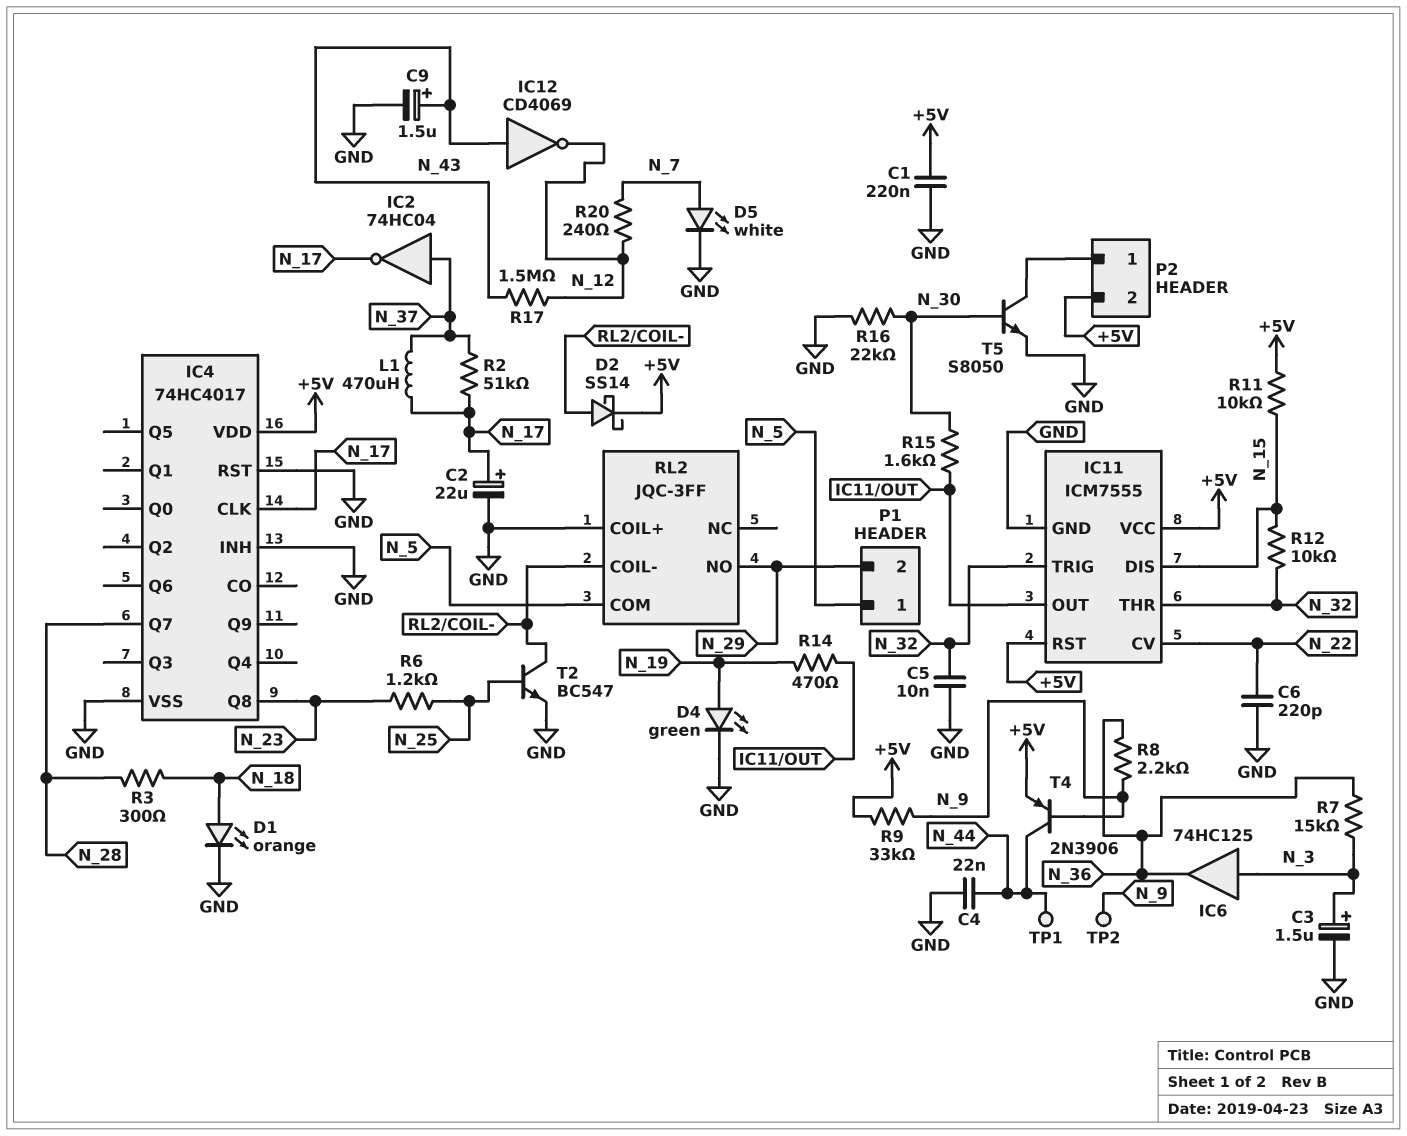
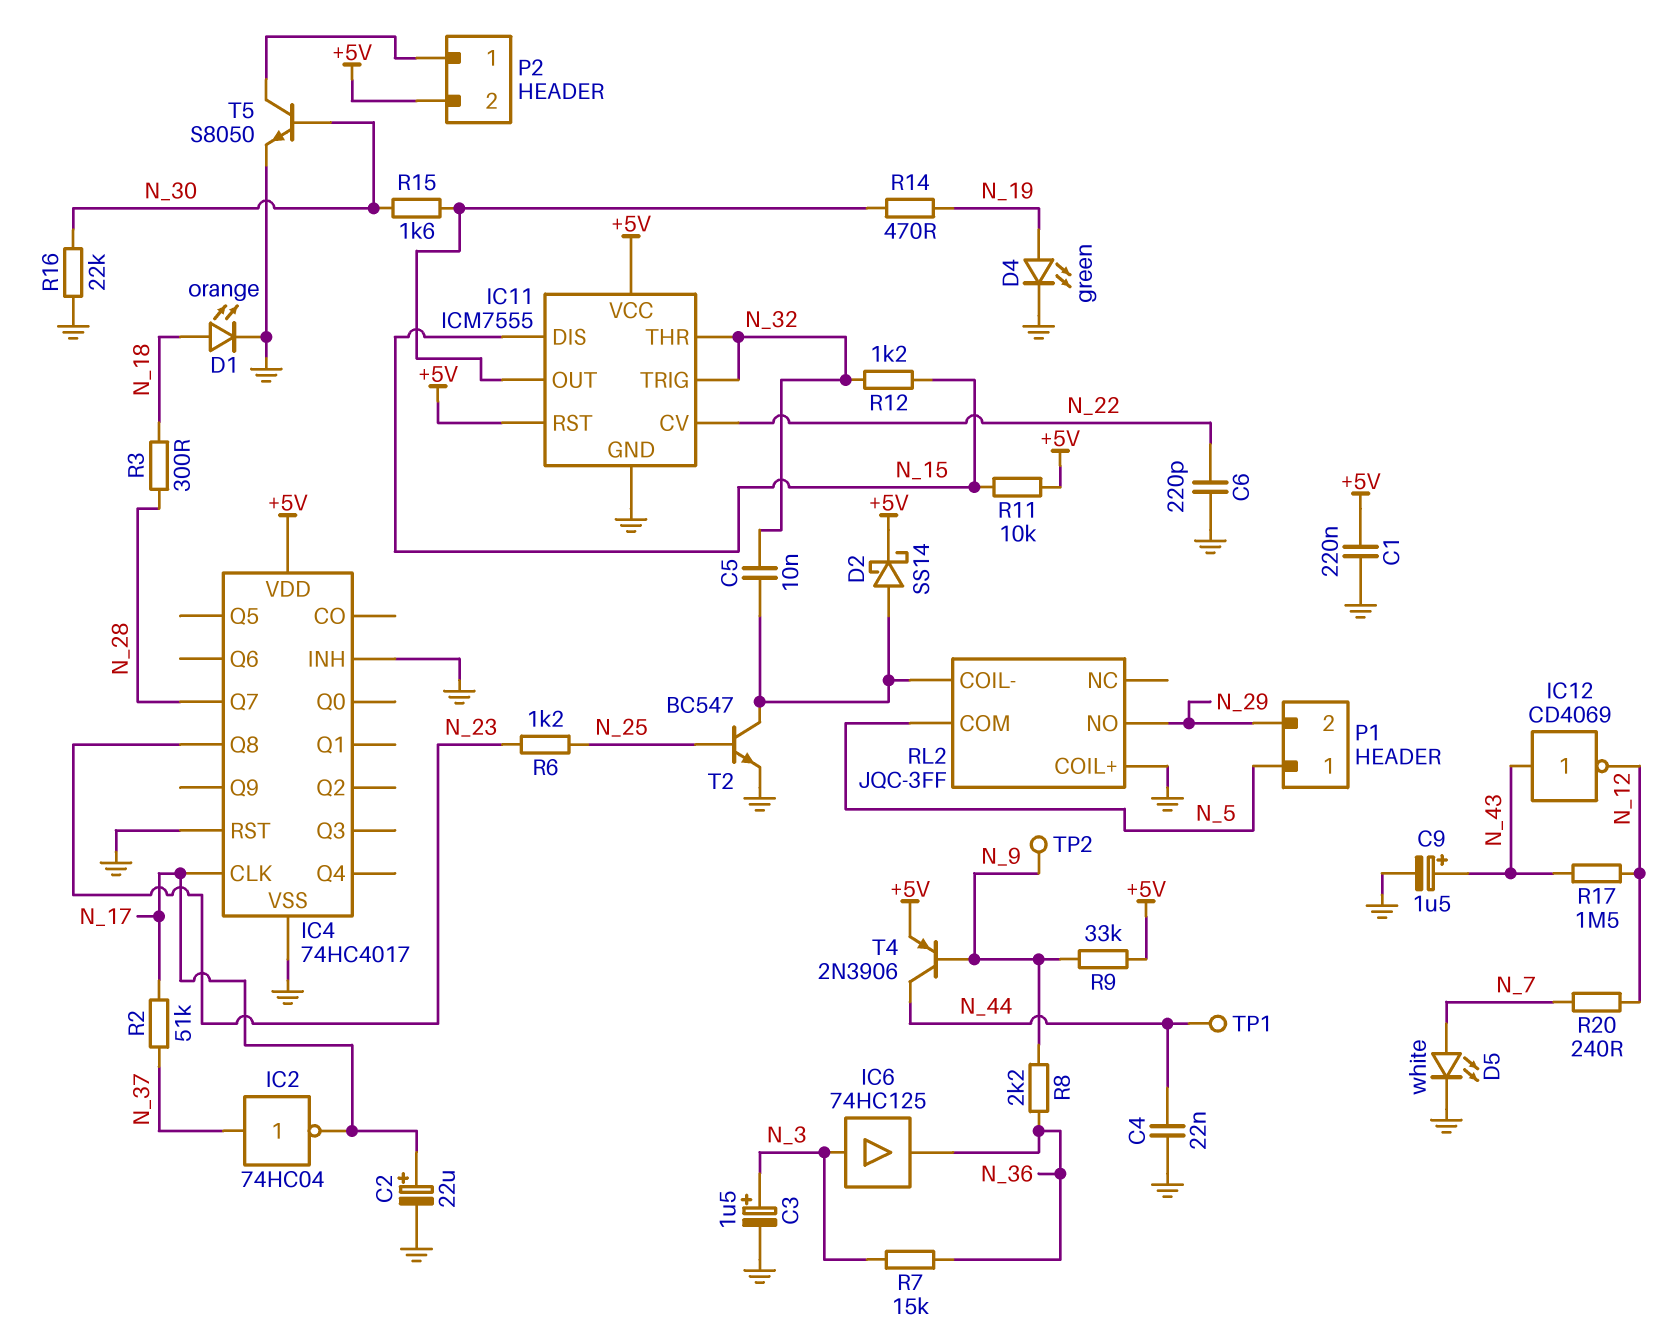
C5: 10nF (GND, N_32) -> 10nF (N_32, RL2/COIL-)
L1: 470uH (N_17, N_37) -> none
R12: 10k (N_15, N_32) -> 1.2k (N_15, N_32)

